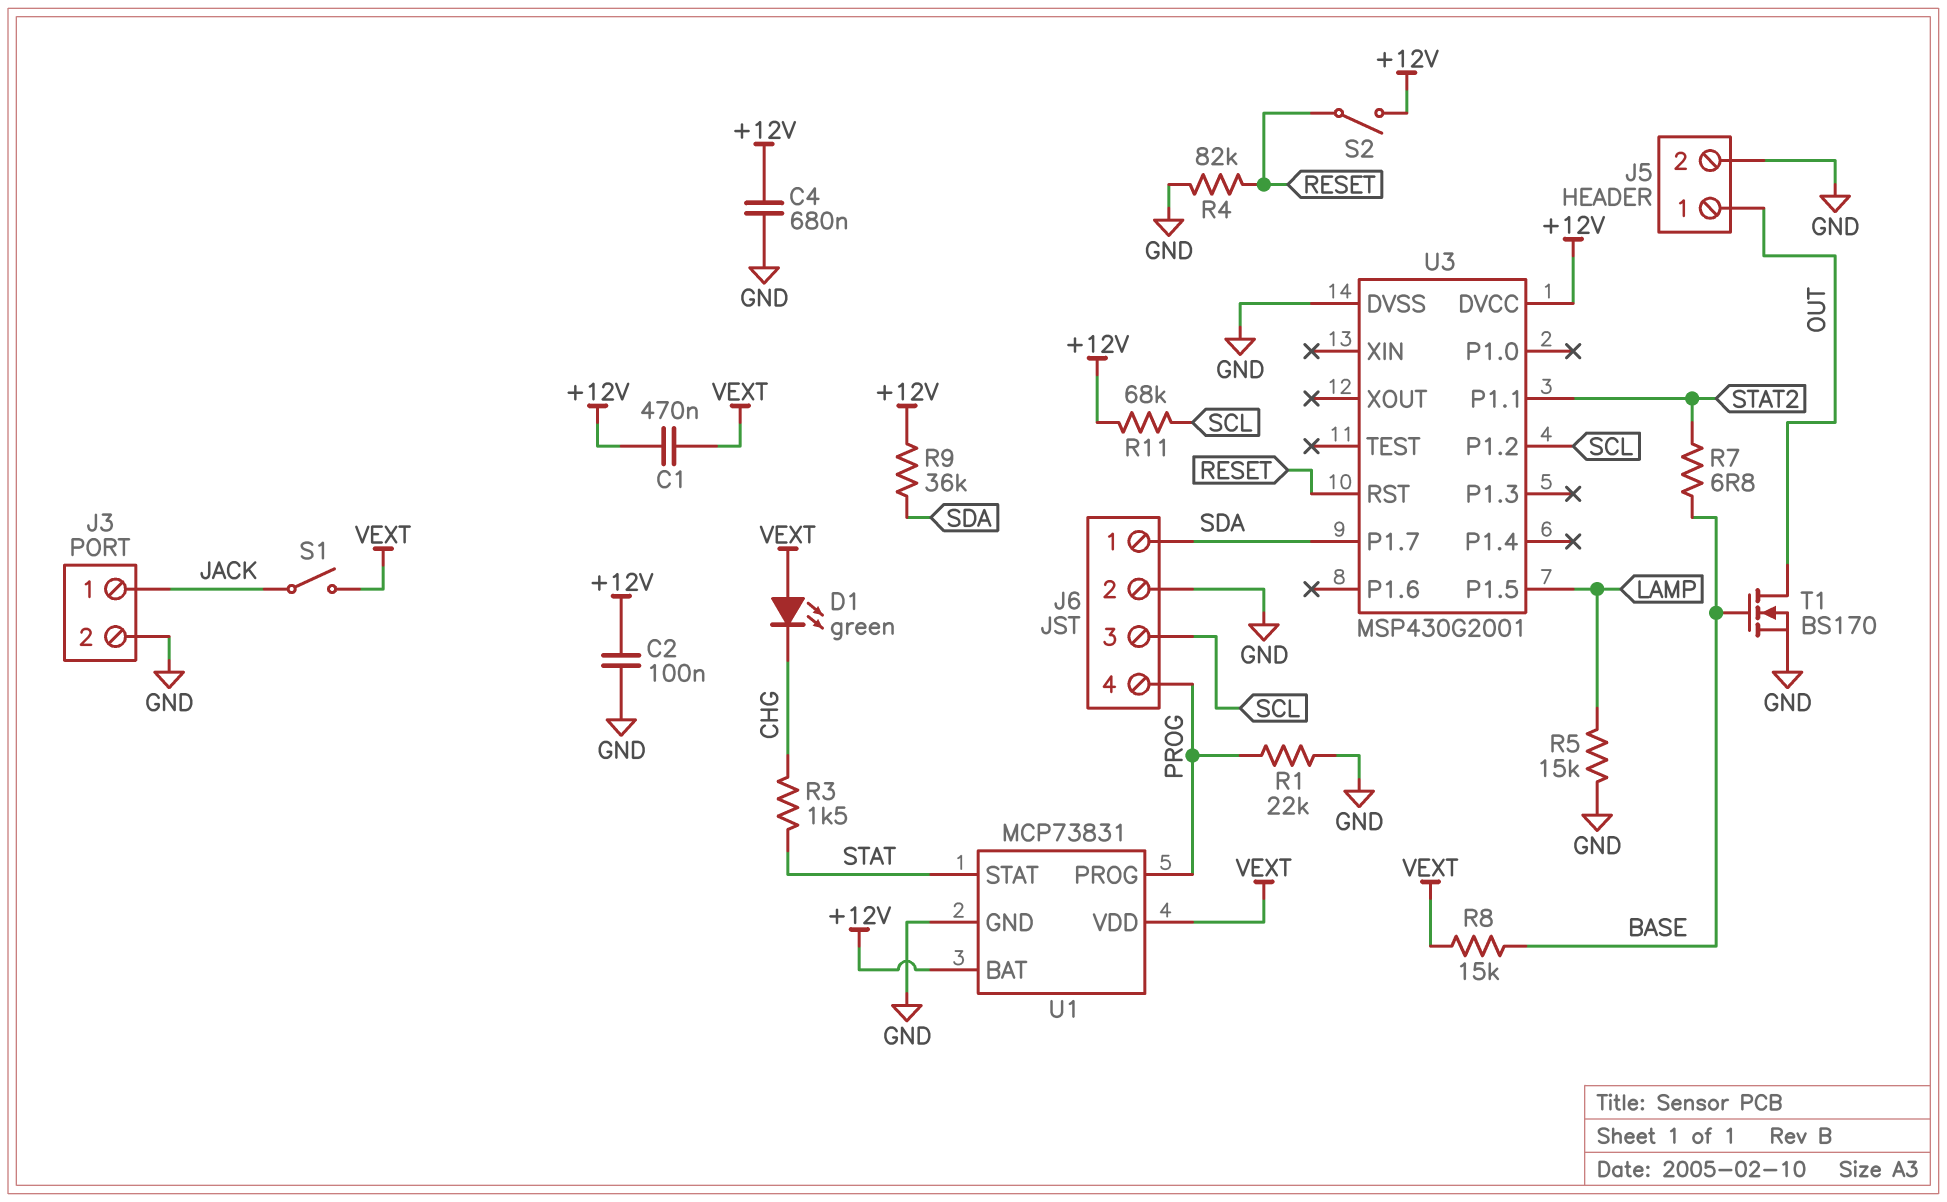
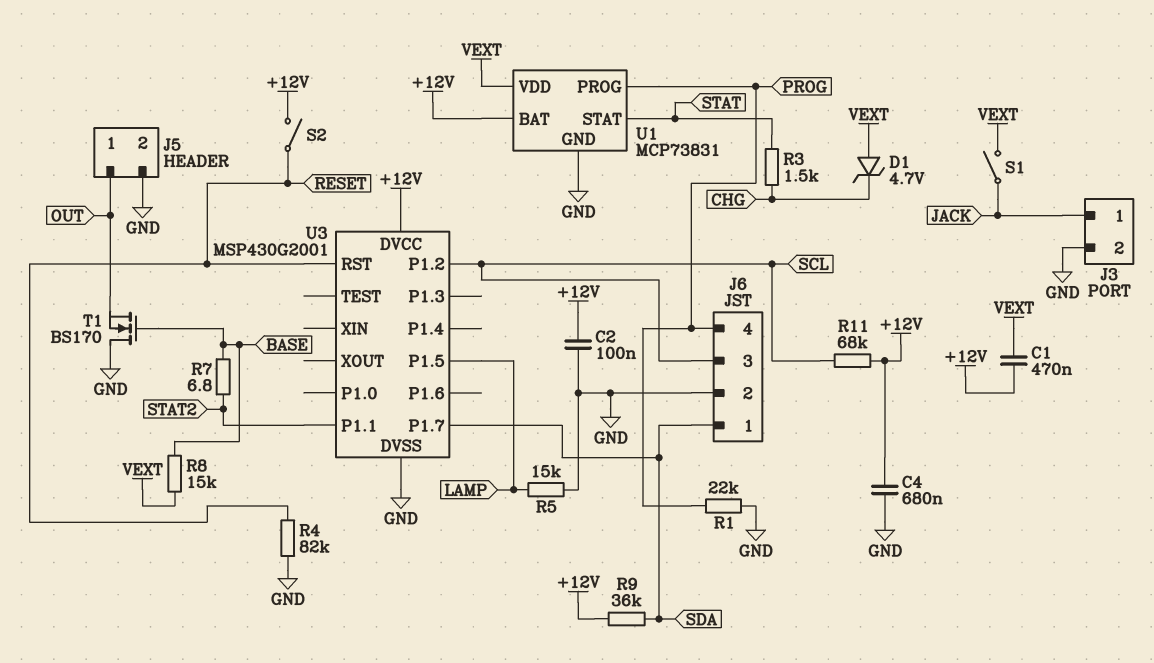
D1: LED green (A VEXT, K CHG) -> zener 4.7V (A VEXT, K CHG)
T1: NMOS BS170 (G BASE, D OUT, S GND) -> NMOS BS170 (G BASE, D GND, S OUT)

